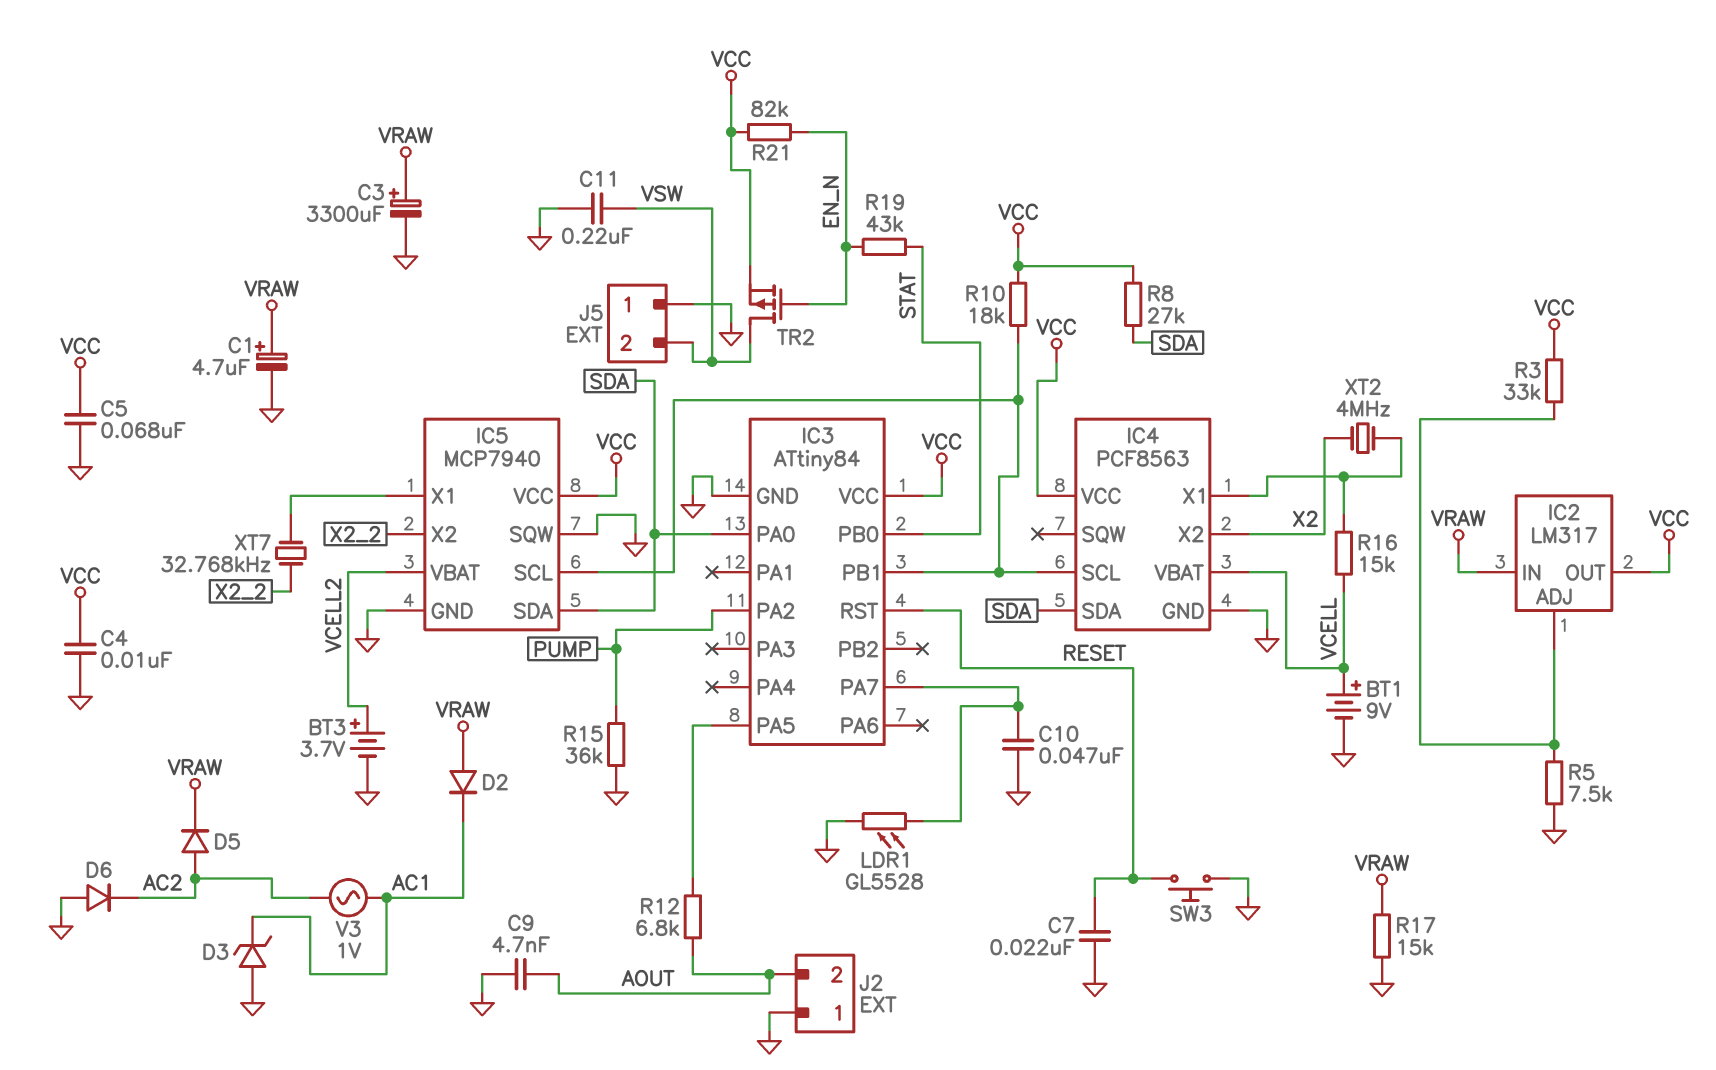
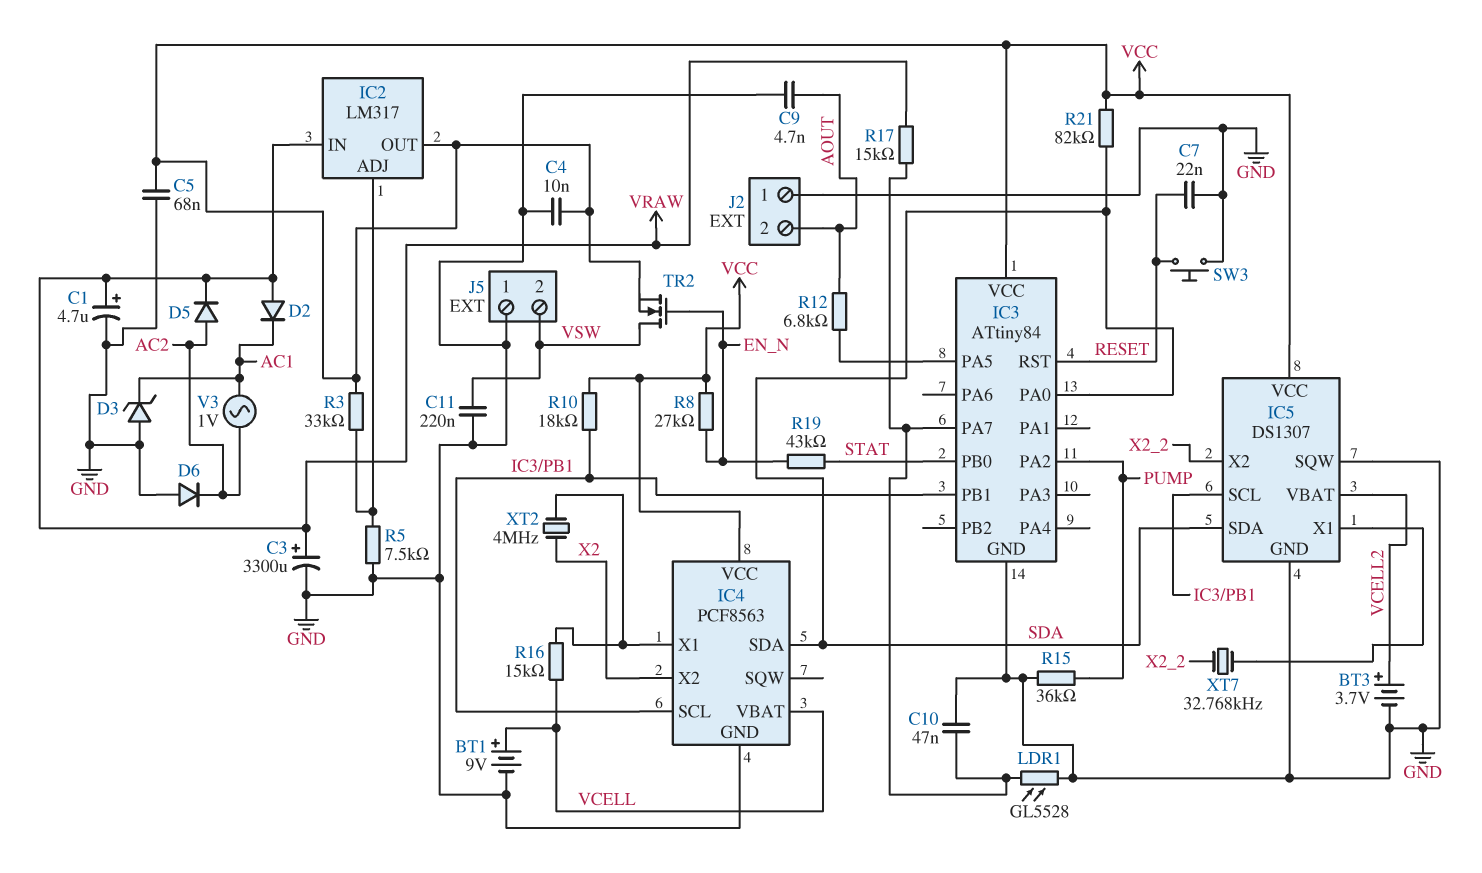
IC5: MCP7940 -> DS1307
R8: 27k (SDA, VCC) -> 27k (EN_N, VCC)
R17: 15k (GND, VRAW) -> 15k (IC3/PA7, VRAW)
R21: 82k (EN_N, VCC) -> 82k (SDA, VCC)
TR2: PMOS (G EN_N, D VSW, S VCC) -> NMOS (G EN_N, D VSW, S VCC)

